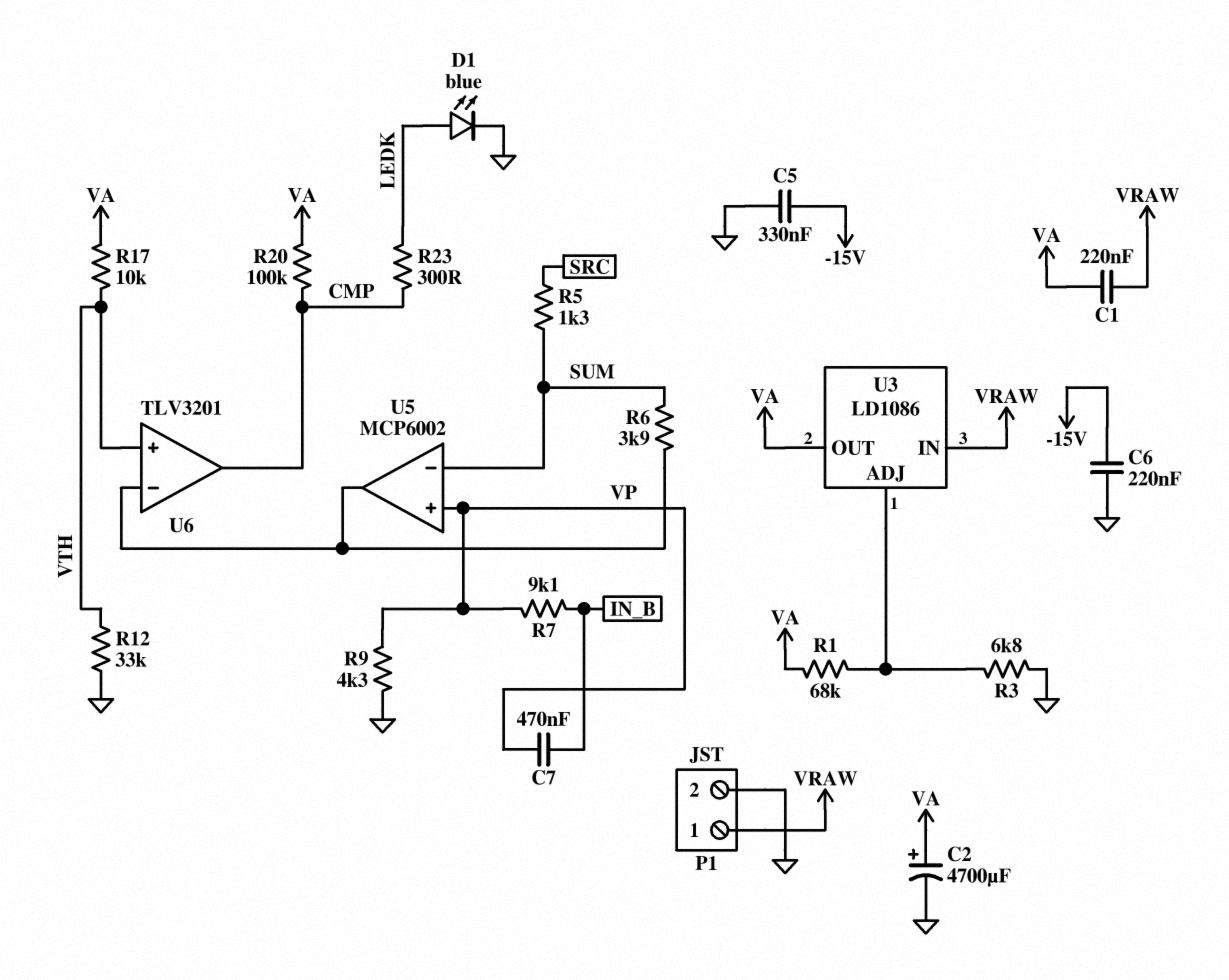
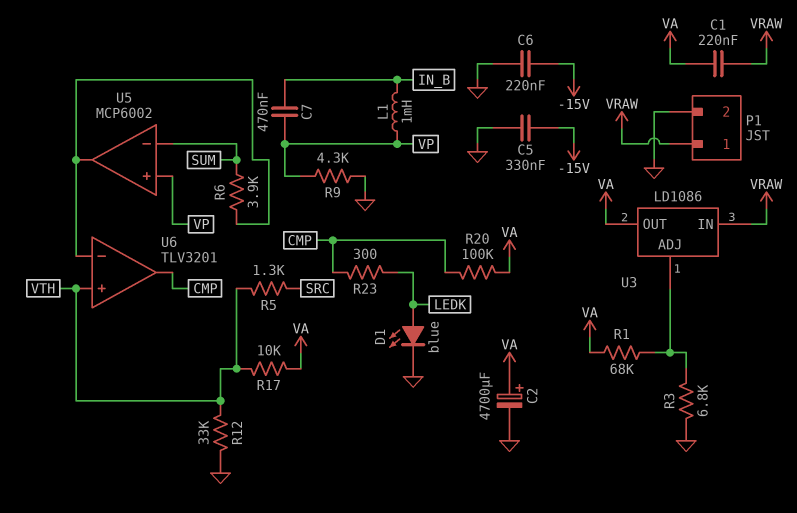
L1: none -> 1mH (IN_B, VP)
R5: 1.3k (SRC, SUM) -> 1.3k (SRC, VTH)
R7: 9.1k (IN_B, VP) -> none

